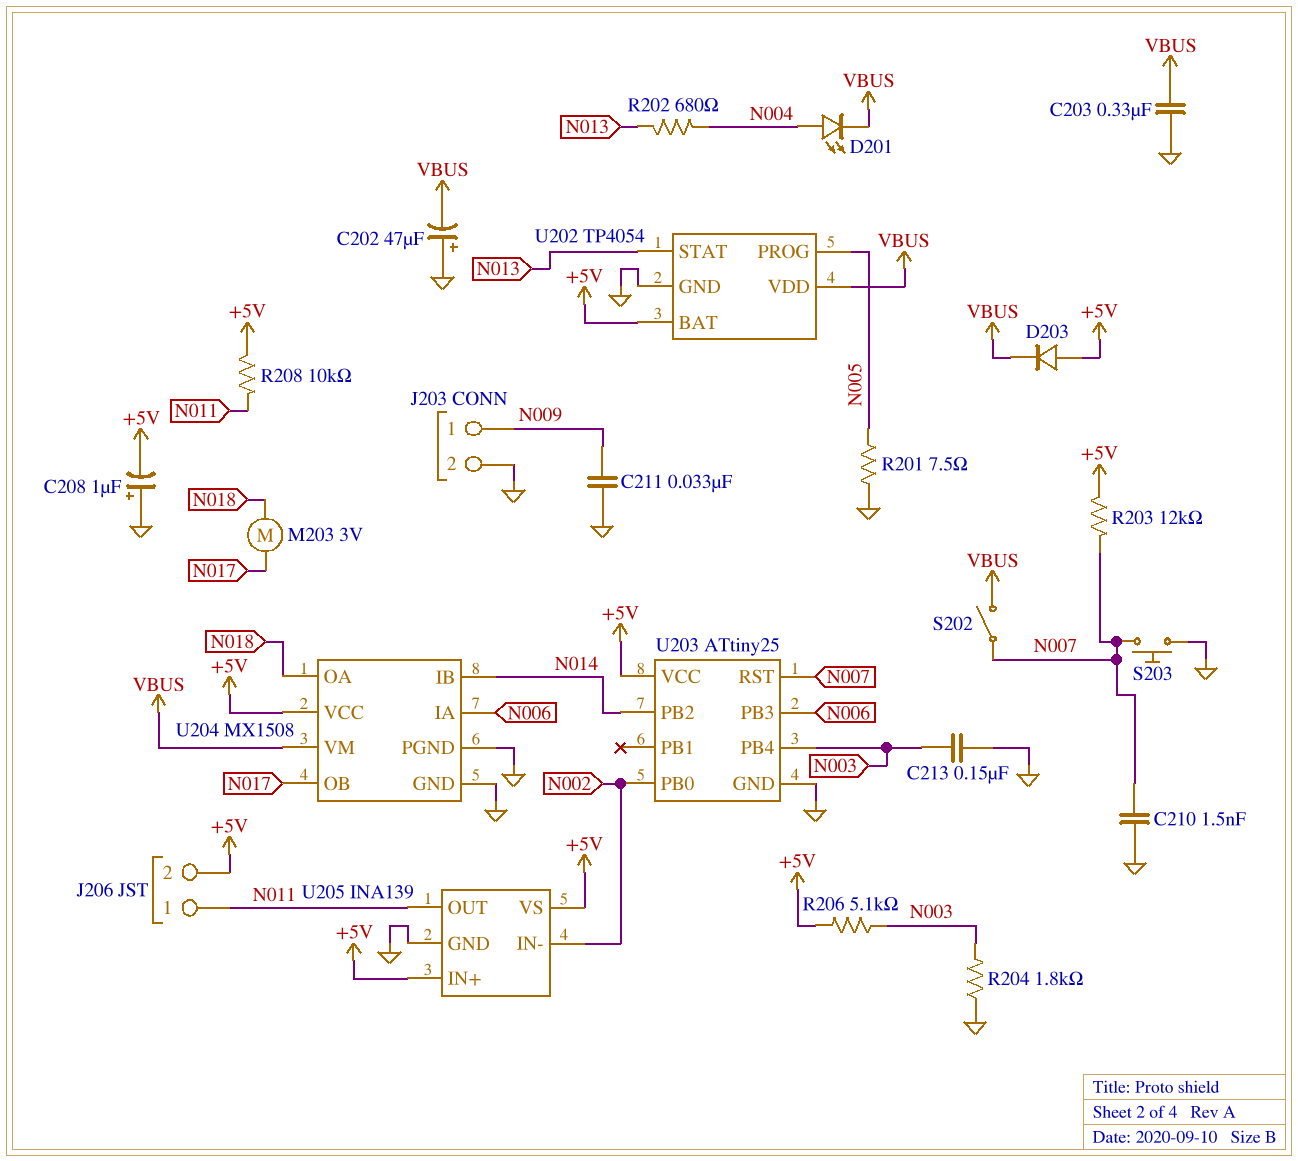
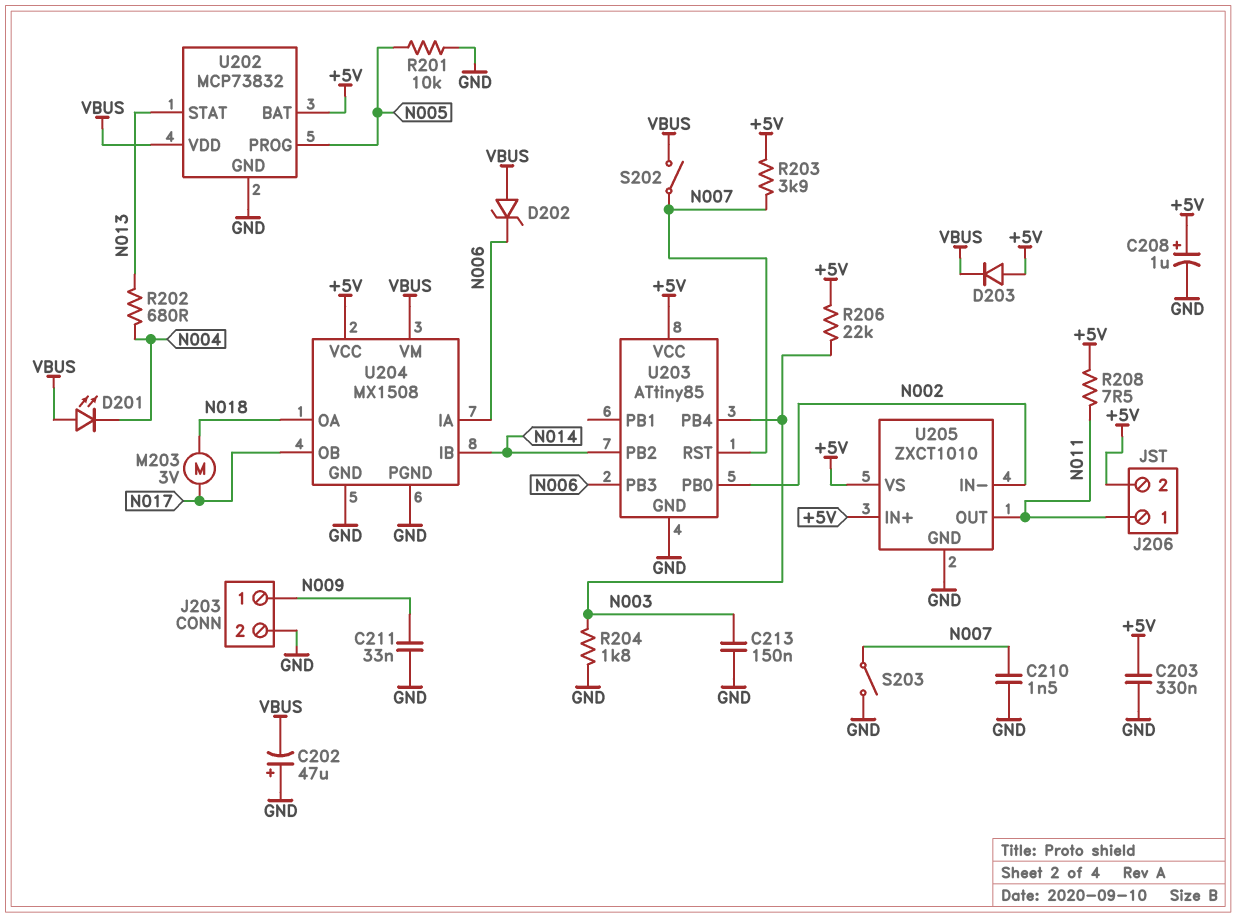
C203: 330nF (GND, VBUS) -> 330nF (+5V, GND)
C208: 1uF (plus GND, minus +5V) -> 1uF (plus +5V, minus GND)
D201: LED (A N004, K VBUS) -> LED (A VBUS, K N004)
D202: none -> zener (A VBUS, K N006)
R201: 7.5 (GND, N005) -> 10k (GND, N005)
R203: 12k (+5V, N007) -> 3.9k (+5V, N007)
R206: 5.1k (+5V, N003) -> 22k (+5V, N003)
R208: 10k (+5V, N011) -> 7.5 (+5V, N011)
S203: button (GND, N007) -> switch (GND, N007)
U202: TP4054 -> MCP73832
U203: ATtiny25 -> ATtiny85
U205: INA139 -> ZXCT1010

